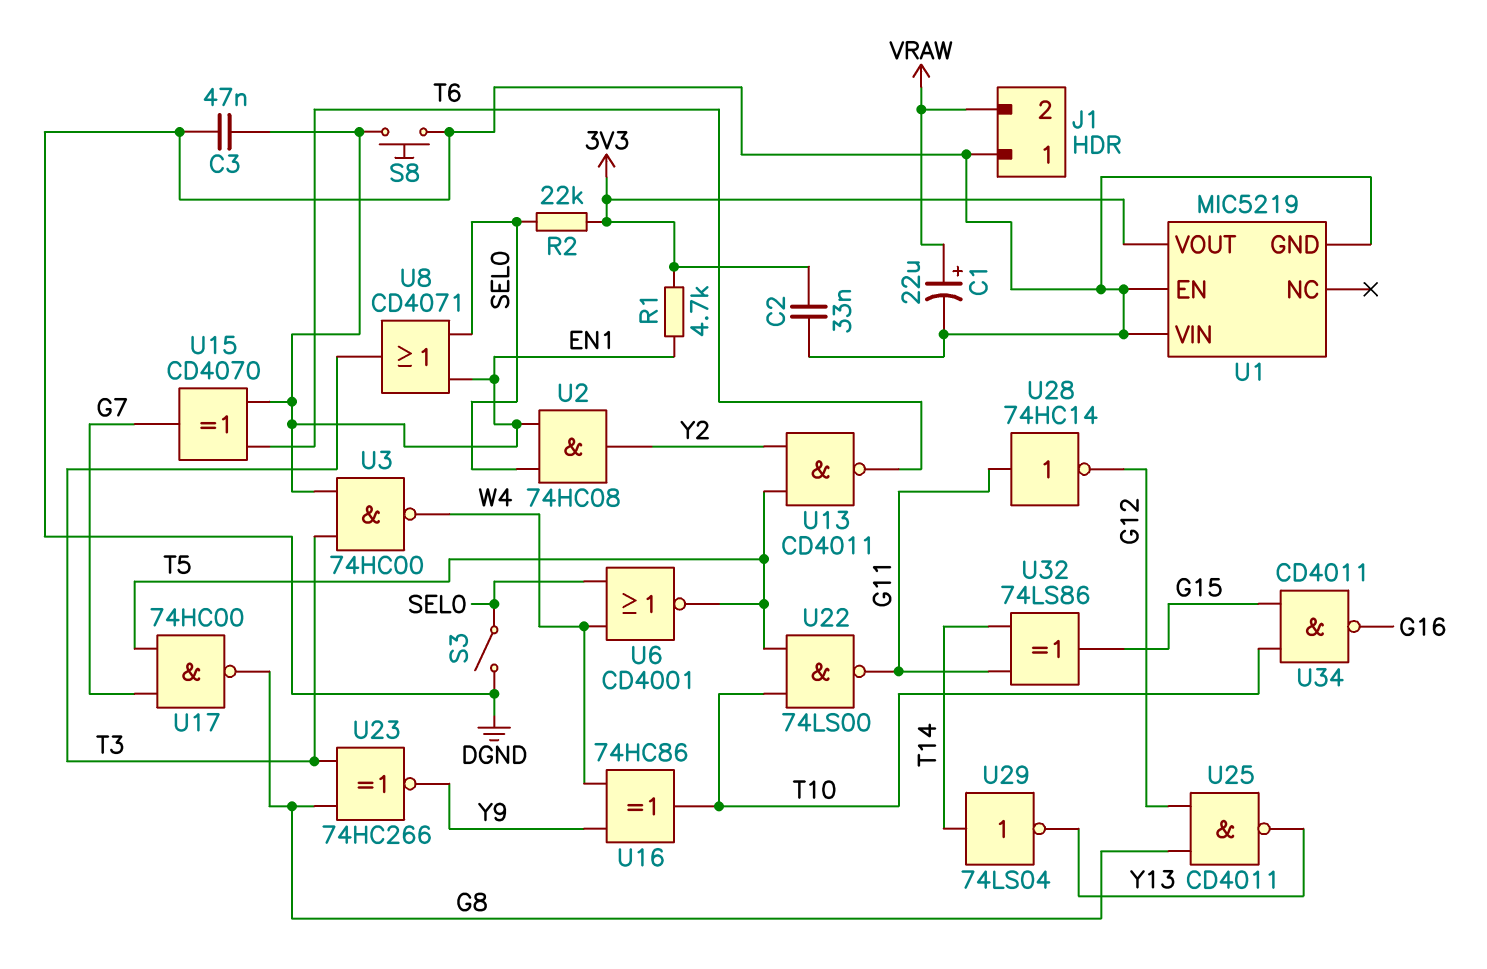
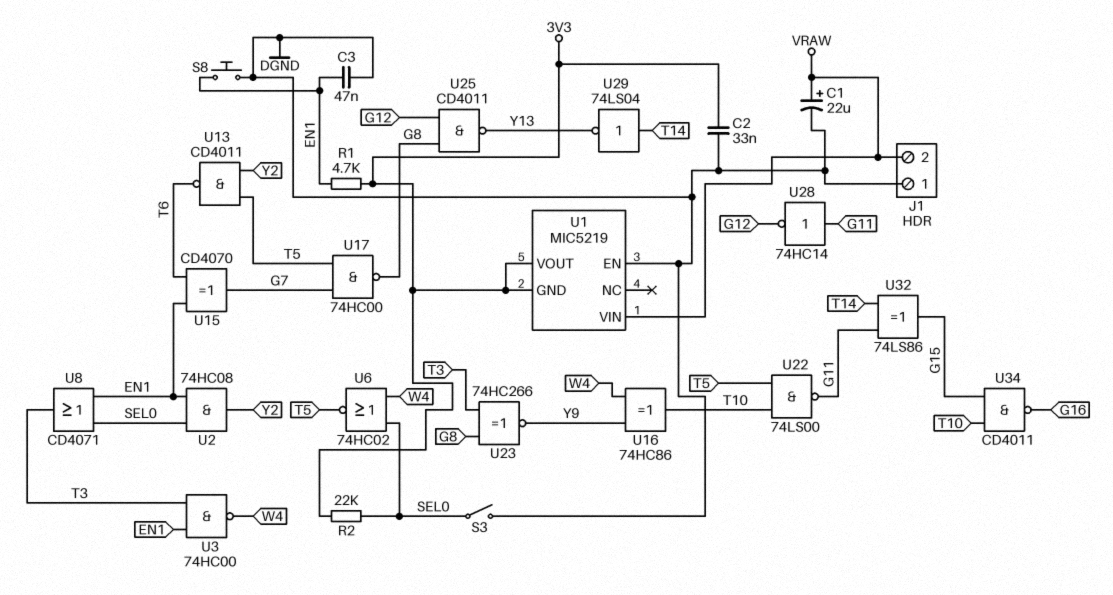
U1 pin GND: DGND -> 3V3
U1 pin VIN: DGND -> VRAW
U6: NOR CD4001 (in SEL0, in W4, out T5) -> NOR 74HC02 (in SEL0, in W4, out T5)

